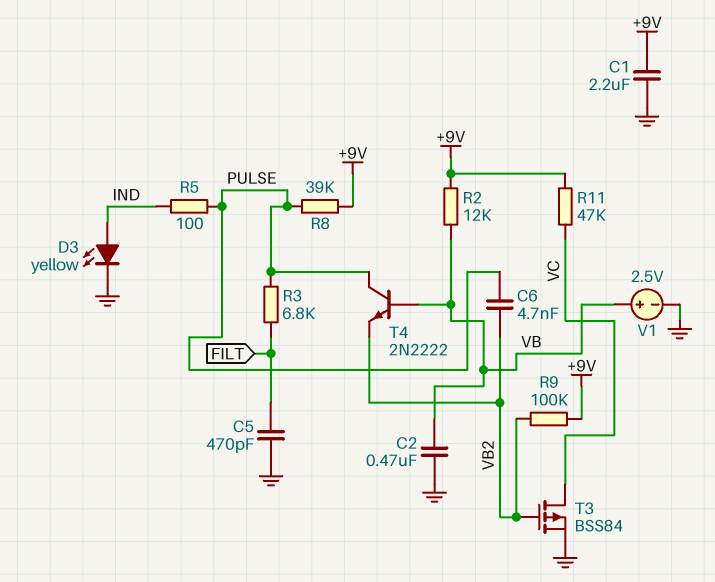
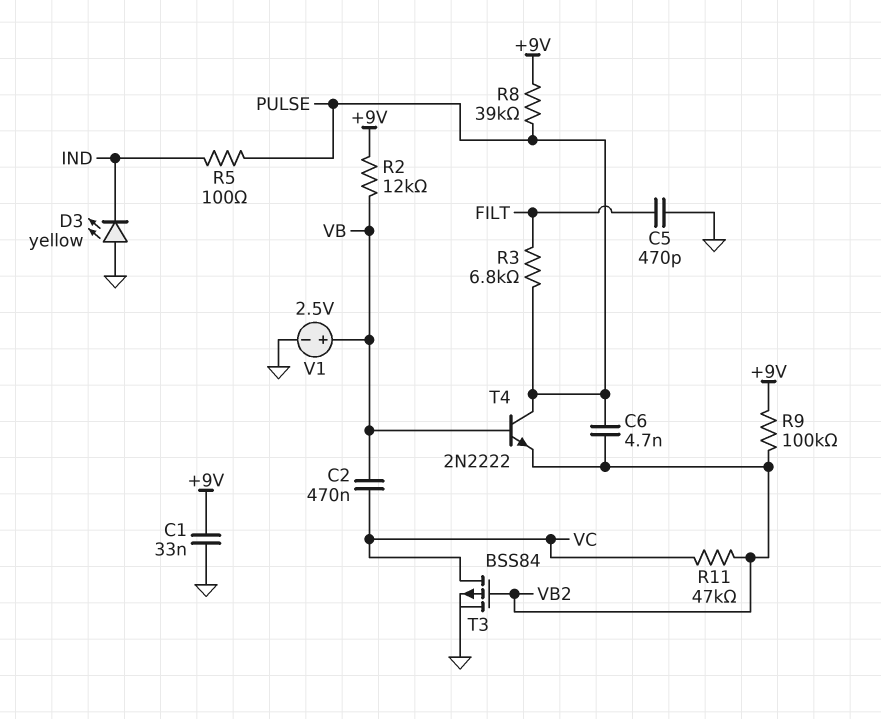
C1: 2.2uF (+9V, GND) -> 33nF (+9V, GND)
C2: 470nF (GND, VB) -> 470nF (VB, VC)
D3: LED yellow (A IND, K GND) -> LED yellow (A GND, K IND)
R11: 47k (+9V, VC) -> 47k (VB2, VC)

